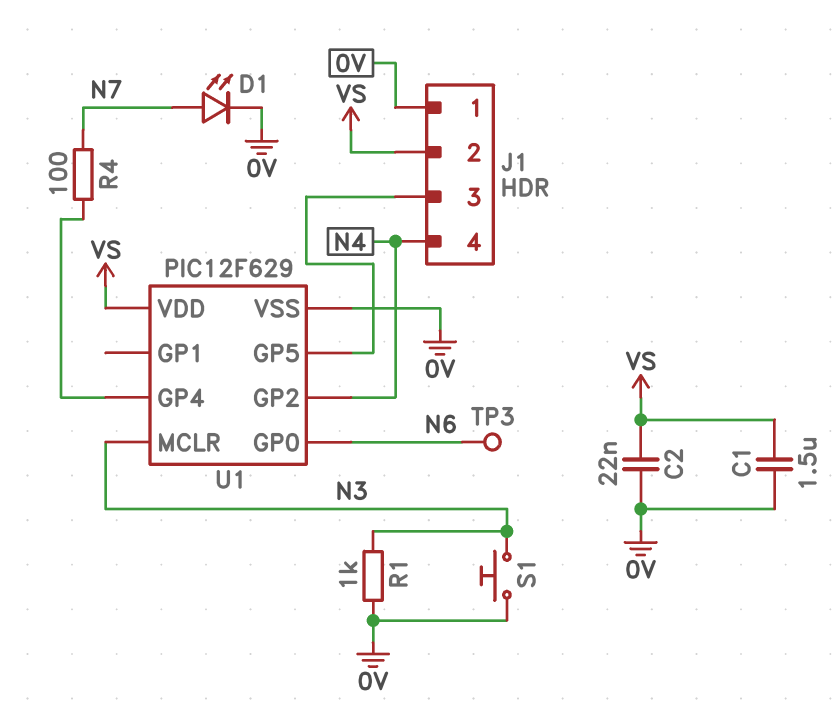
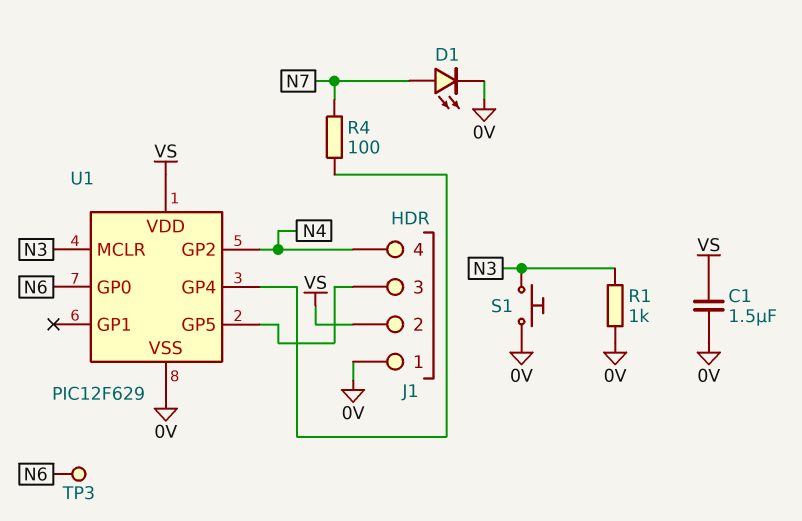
C2: 22nF (0V, VS) -> none

